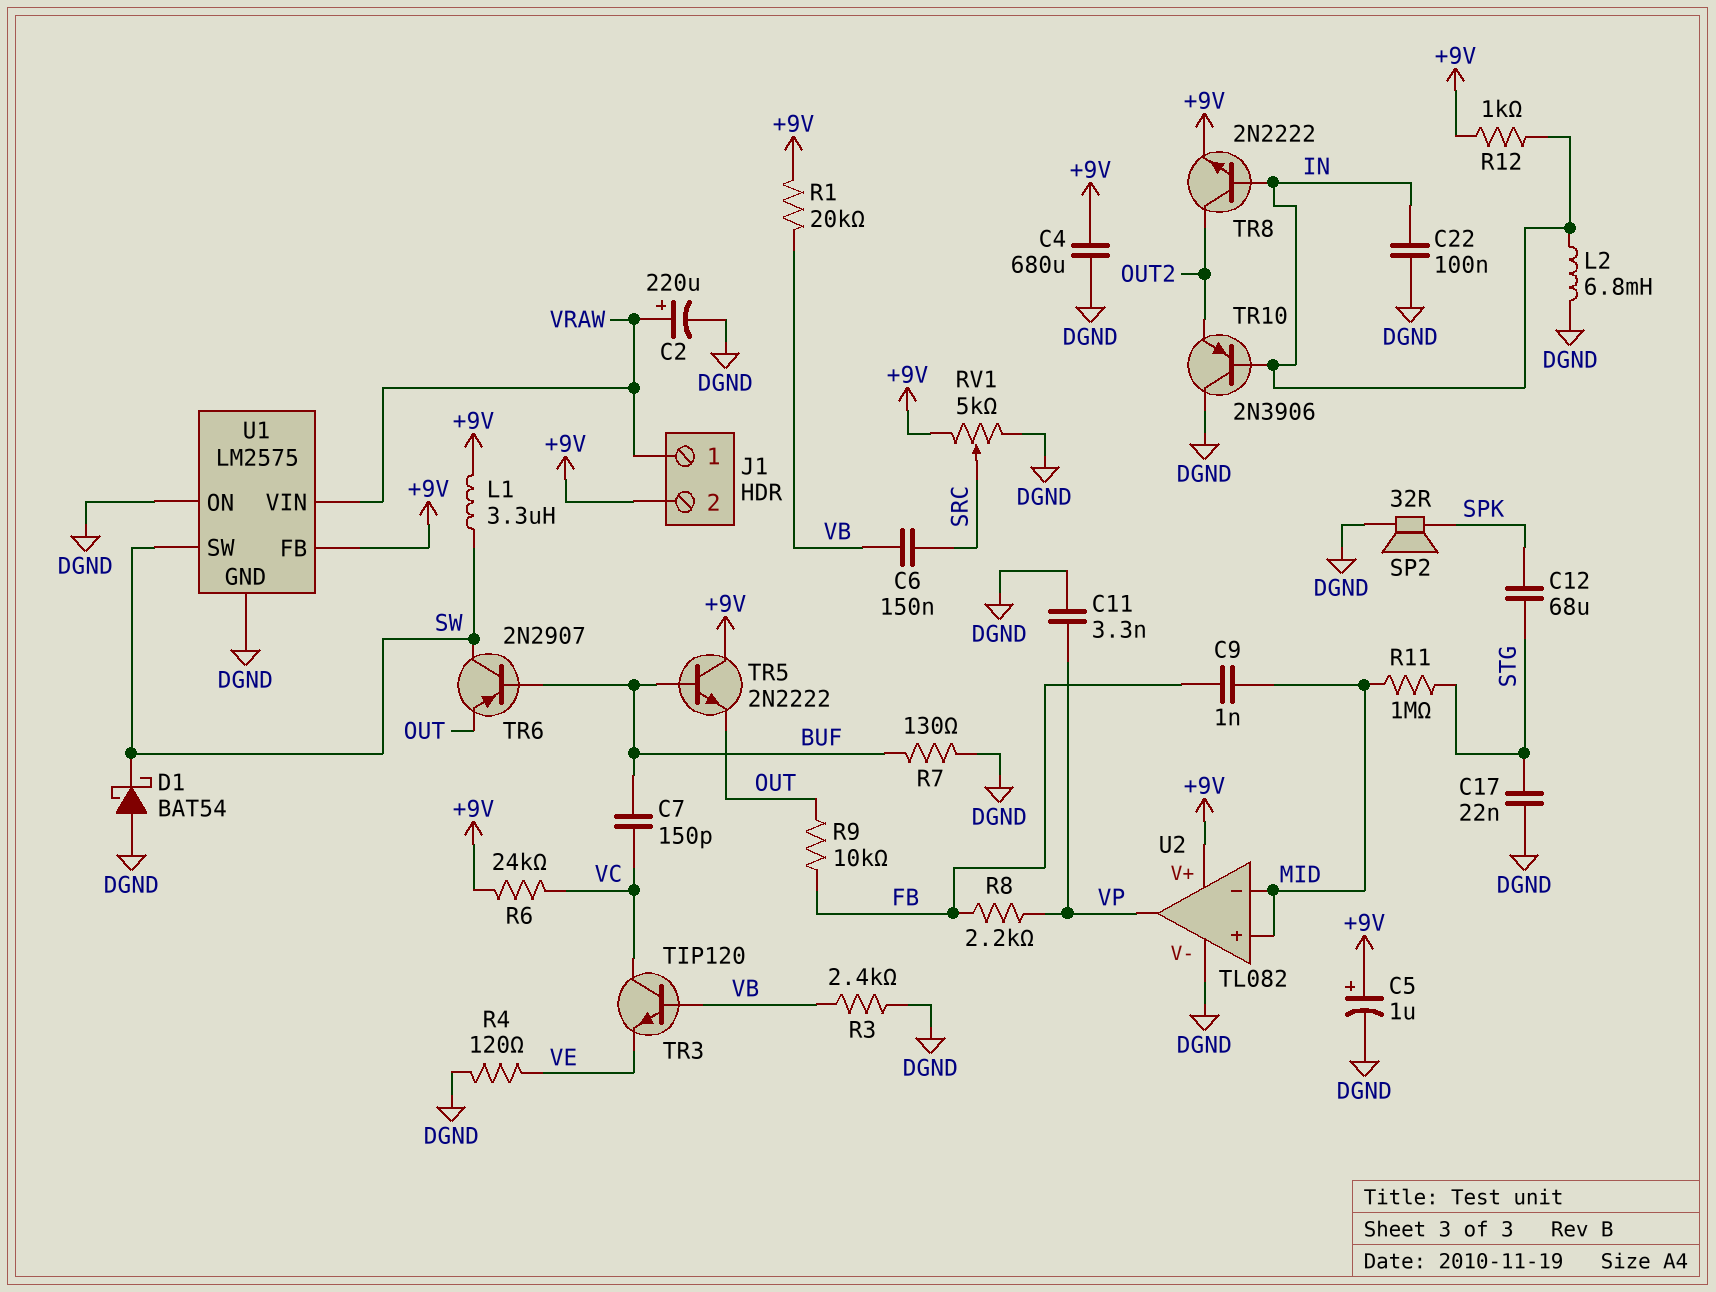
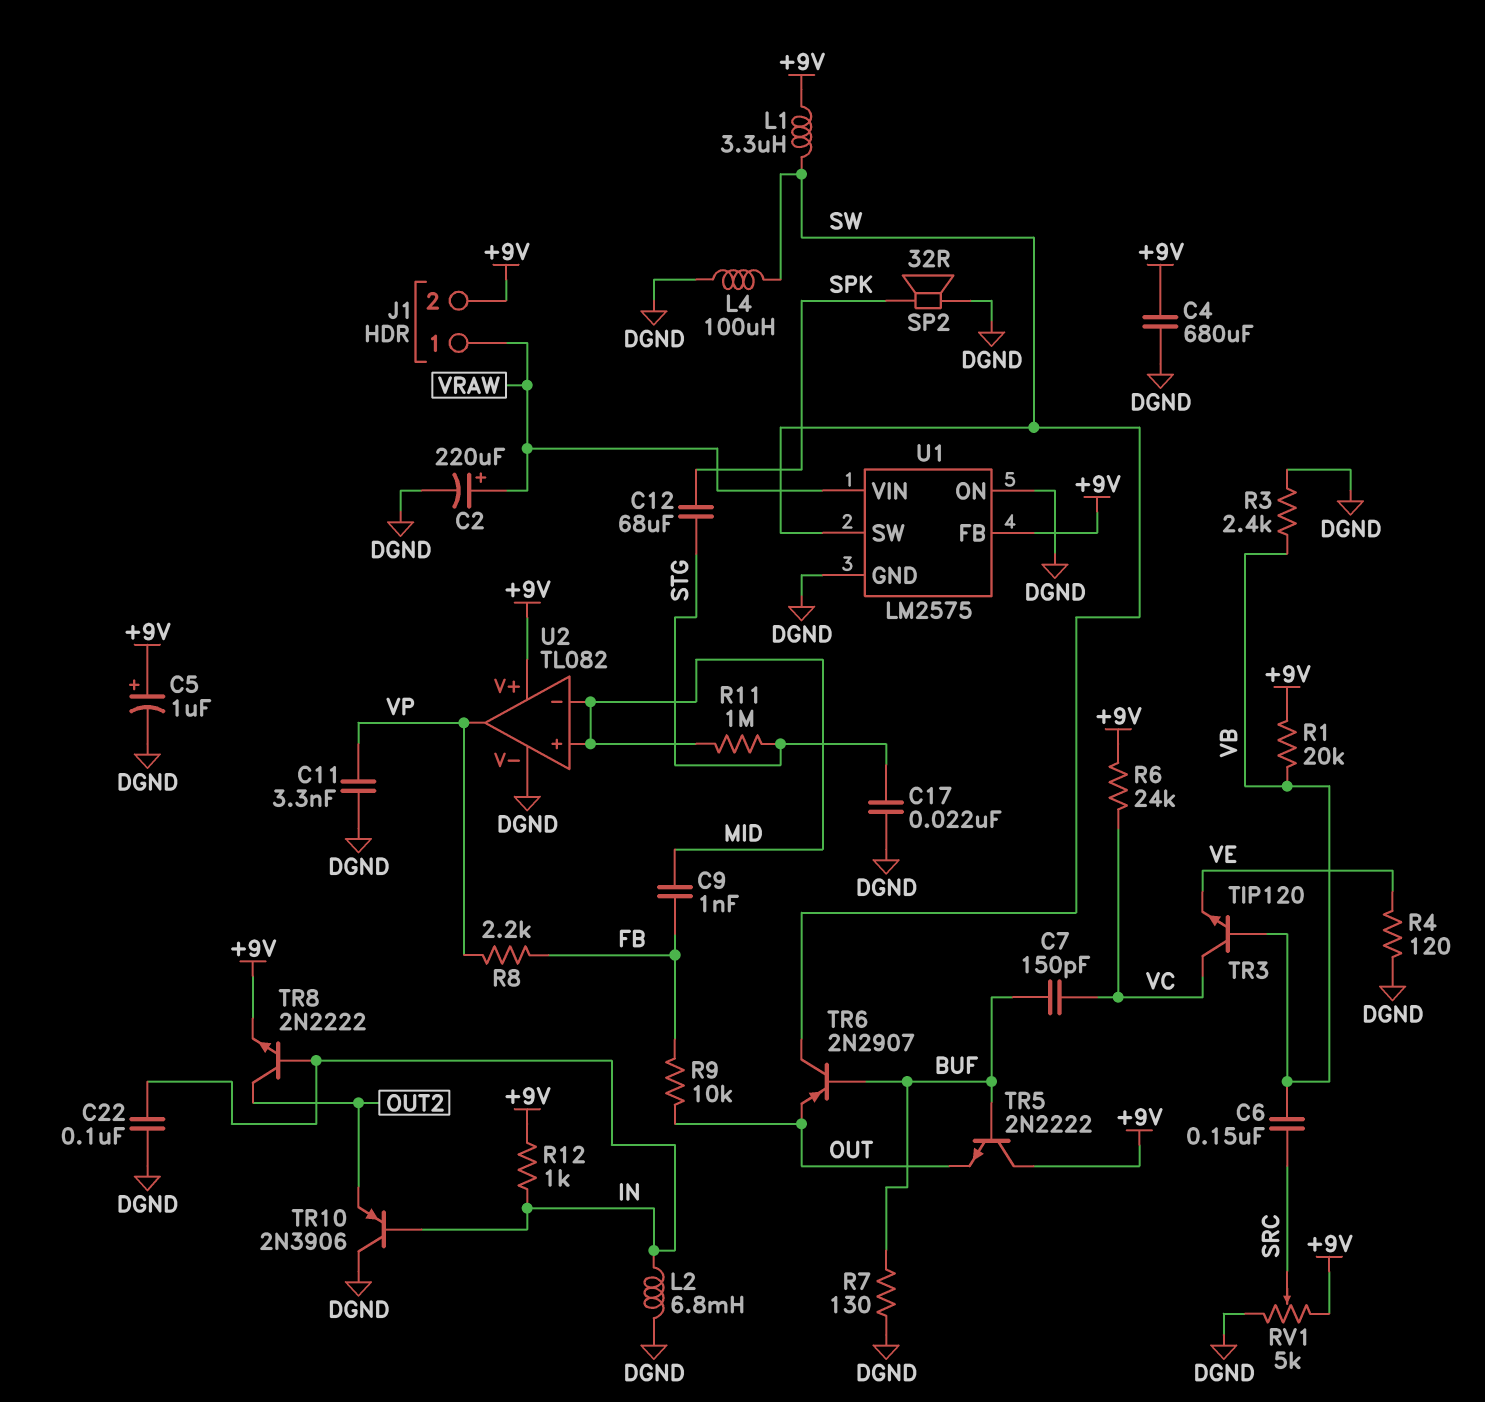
D1: schottky BAT54 (A DGND, K SW) -> none
L4: none -> 100uH (DGND, SW)

